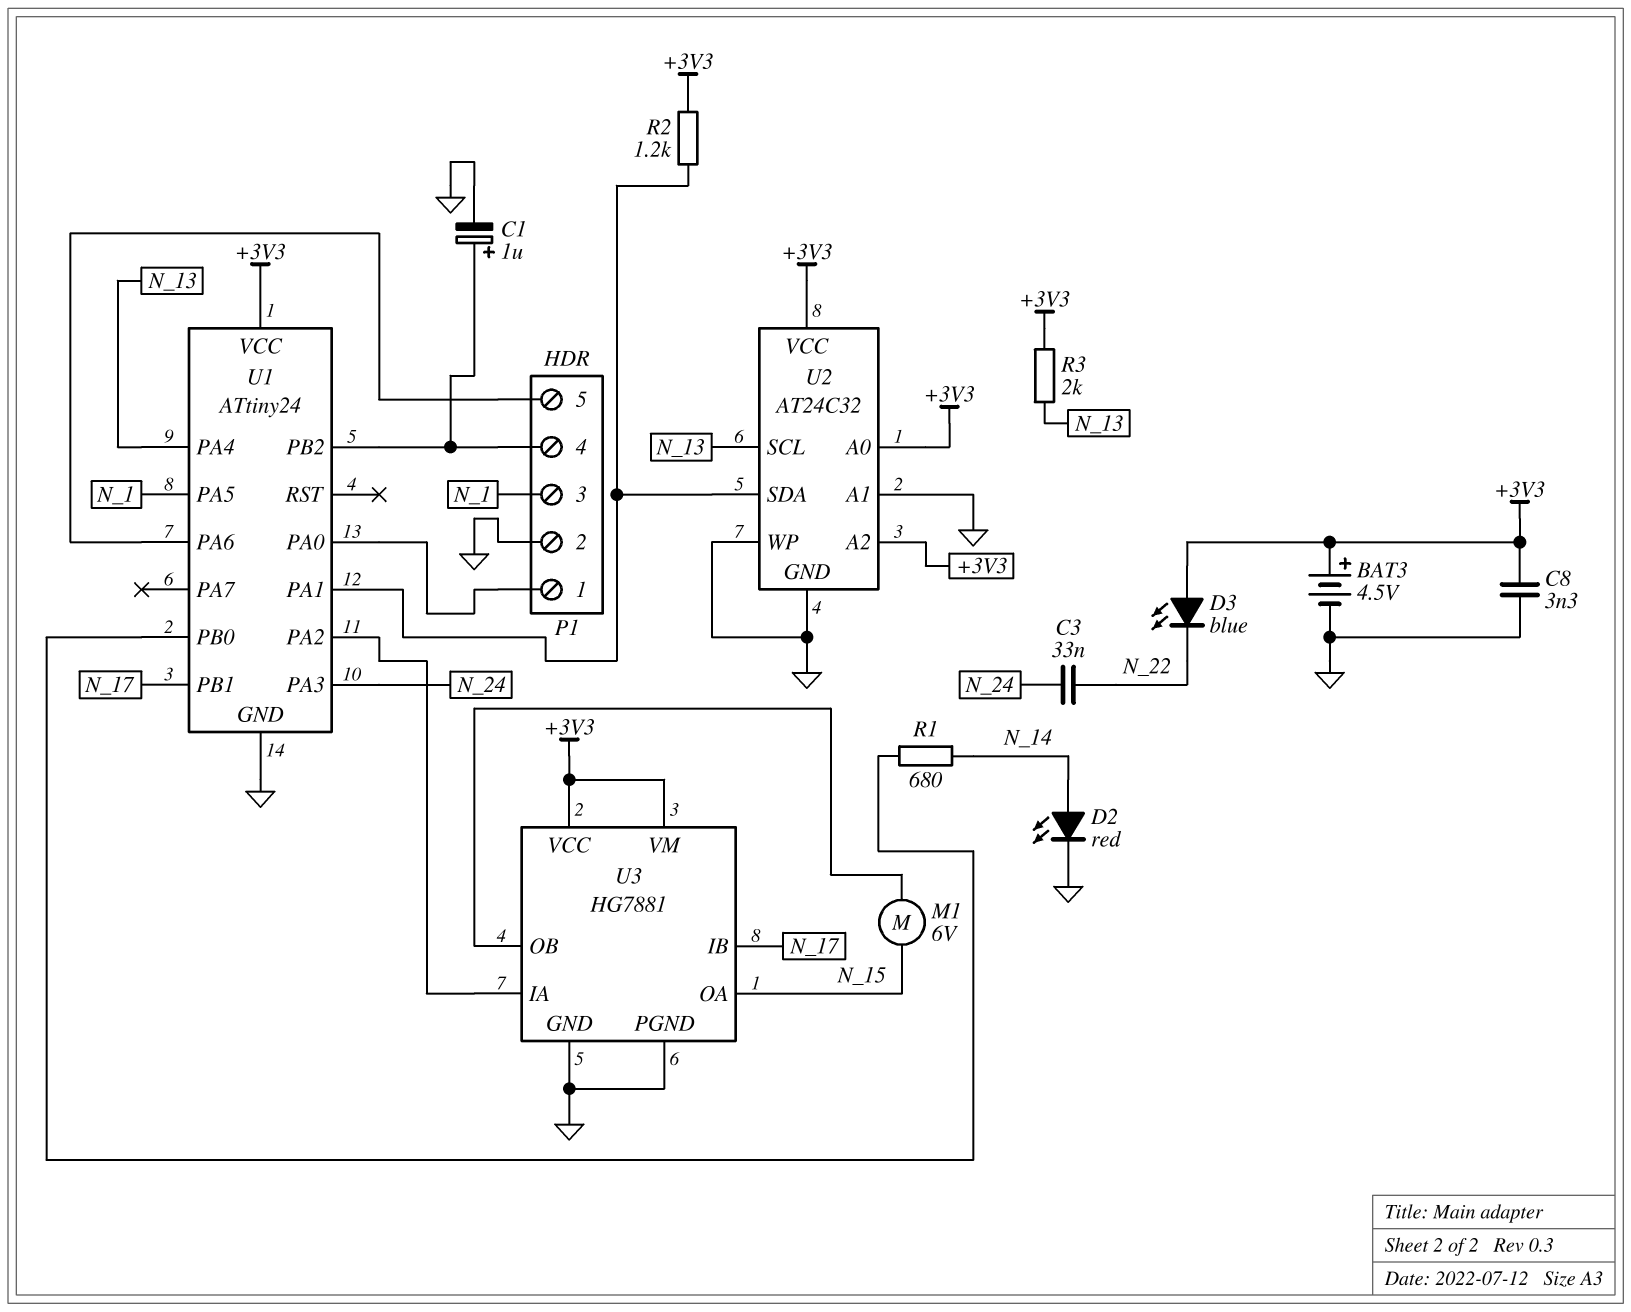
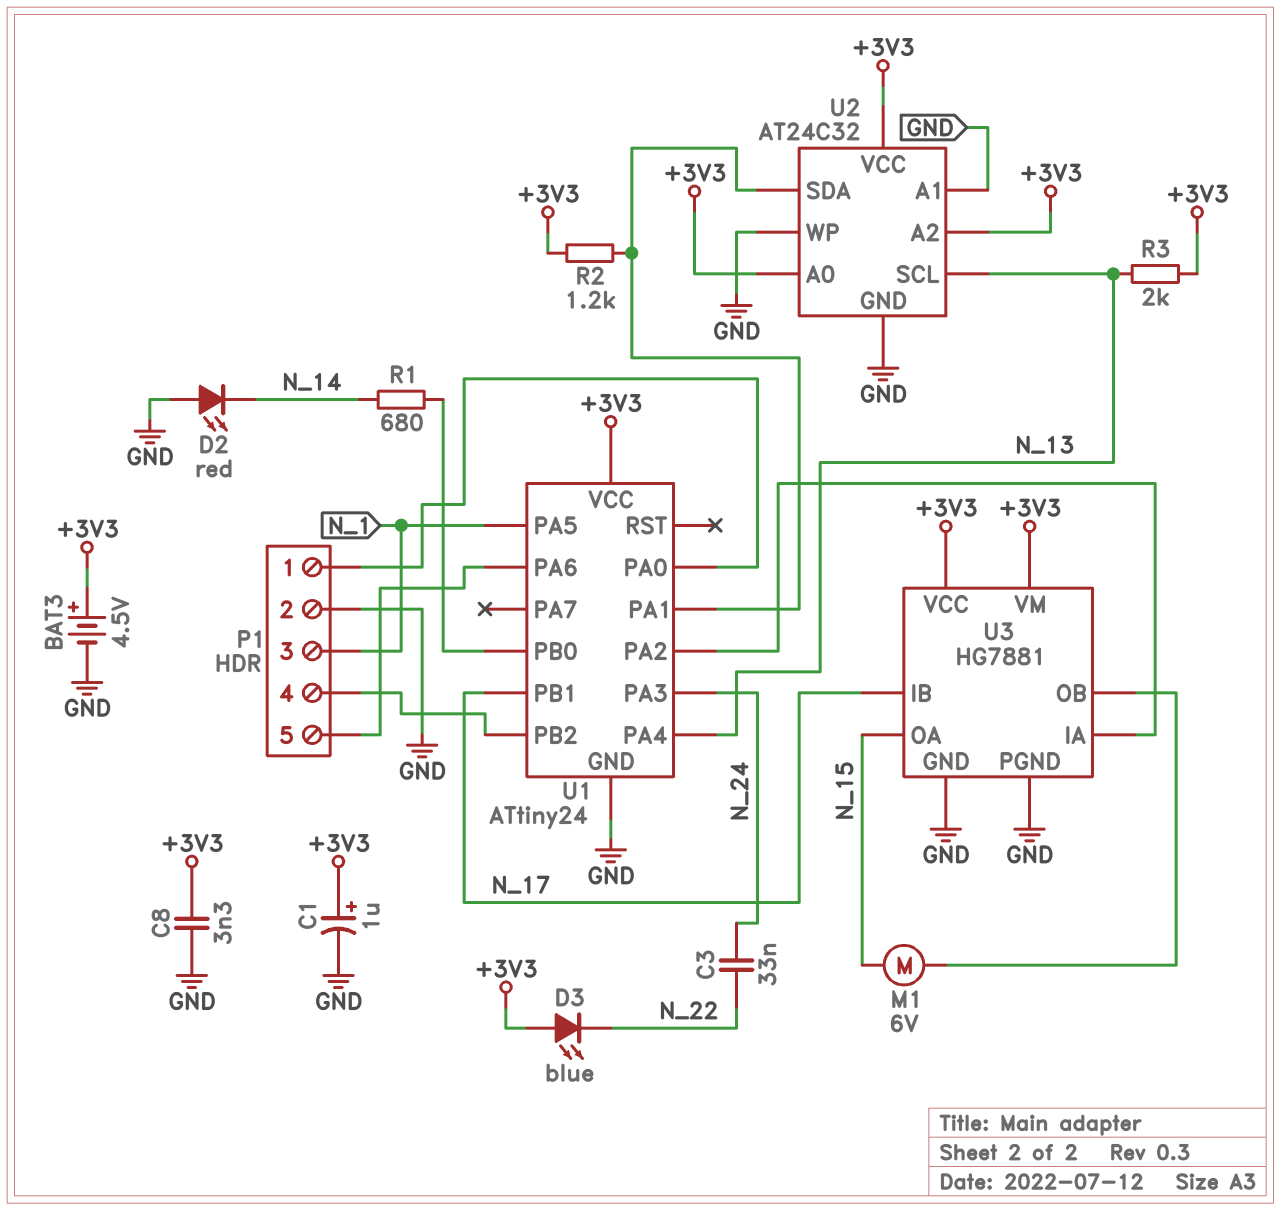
C1: 1uF (plus P1/4, minus GND) -> 1uF (plus +3V3, minus GND)
D2: LED red (A N_14, K GND) -> LED red (A GND, K N_14)

